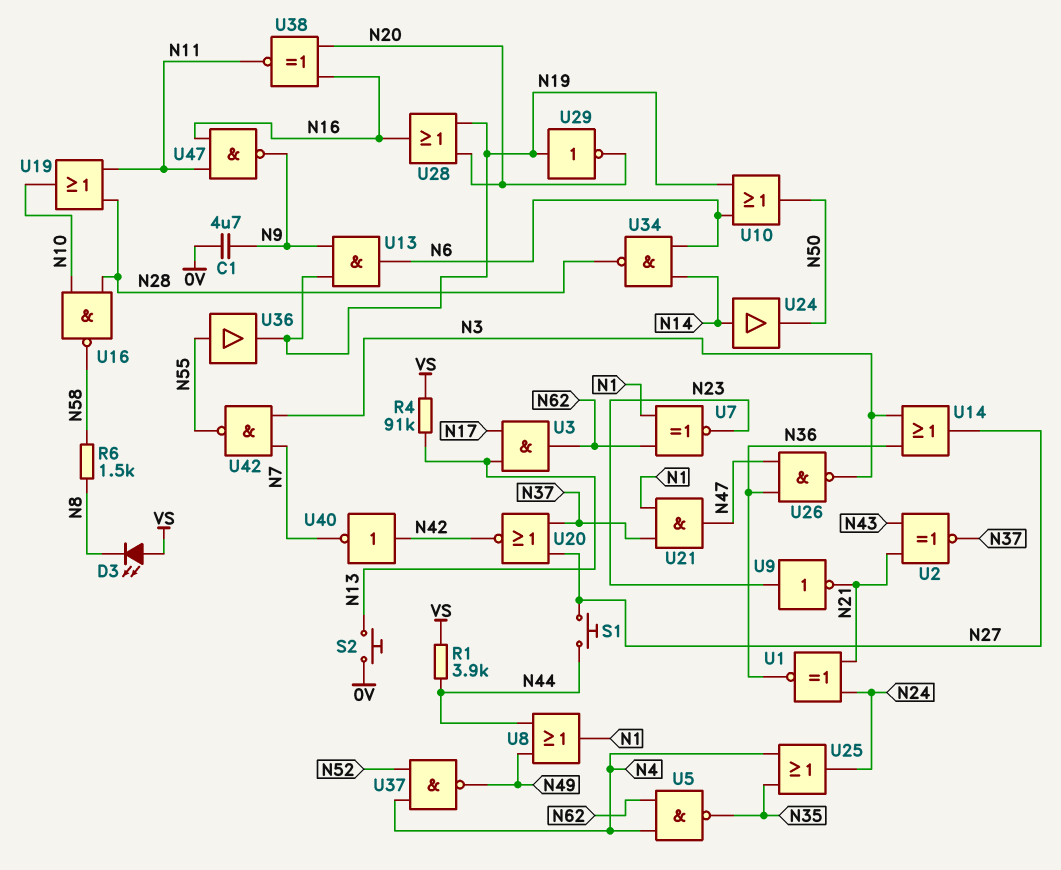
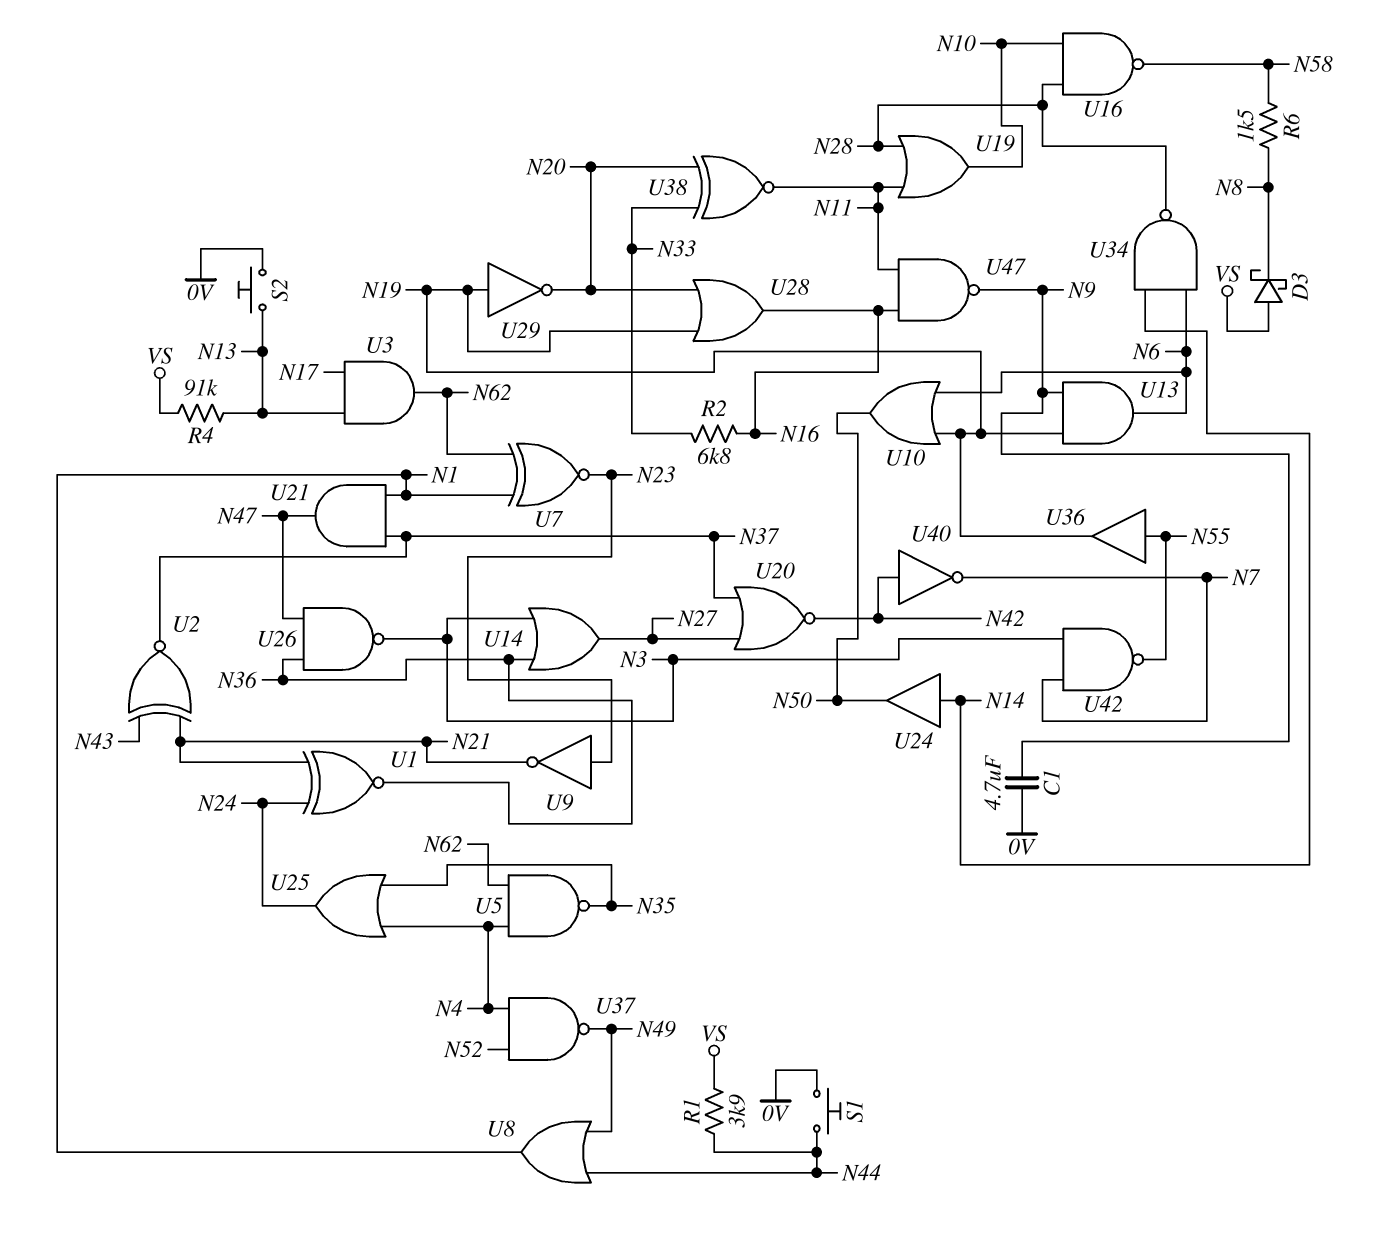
D3: LED (A VS, K N8) -> schottky (A VS, K N8)
R2: none -> 6.8k (N16, N33)
S1: button (N27, N44) -> button (0V, N44)
U38: XNOR (in N16, in N20, out N11) -> XNOR (in N20, in N33, out N11)

